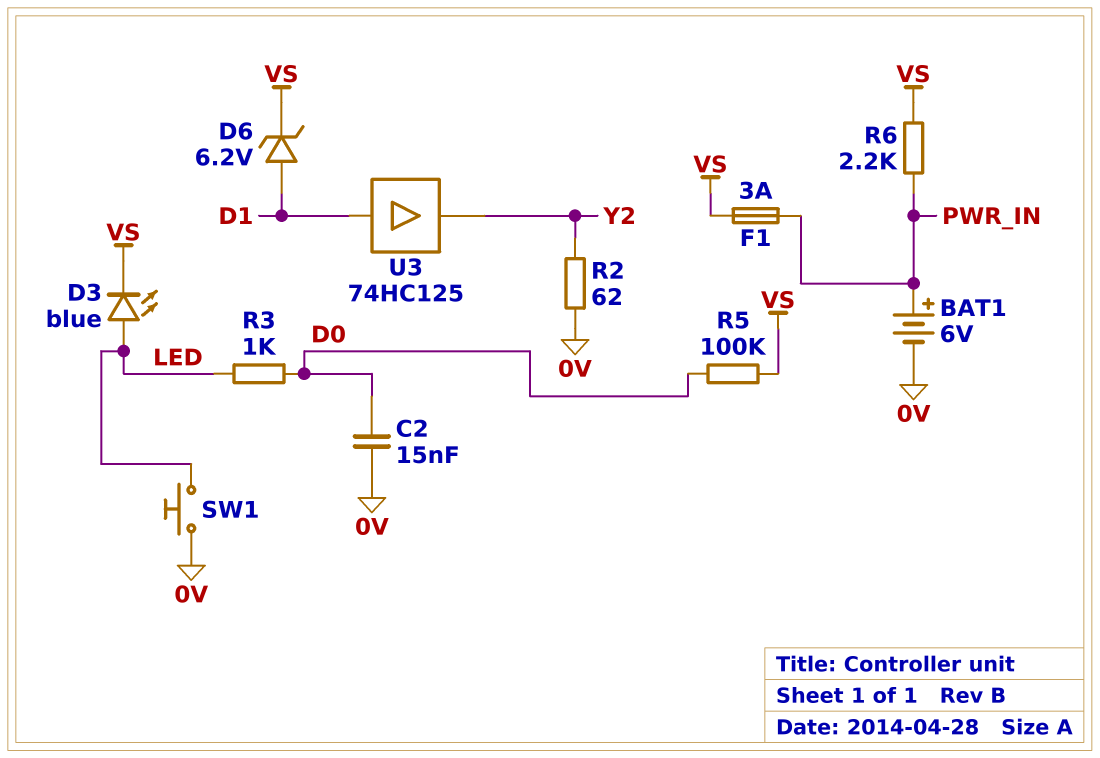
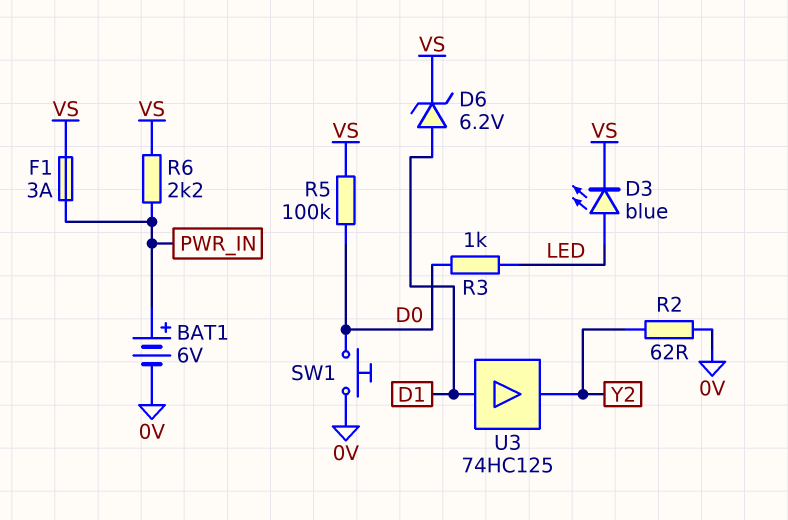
C2: 15nF (0V, D0) -> none
SW1: button (0V, LED) -> button (0V, D0)

